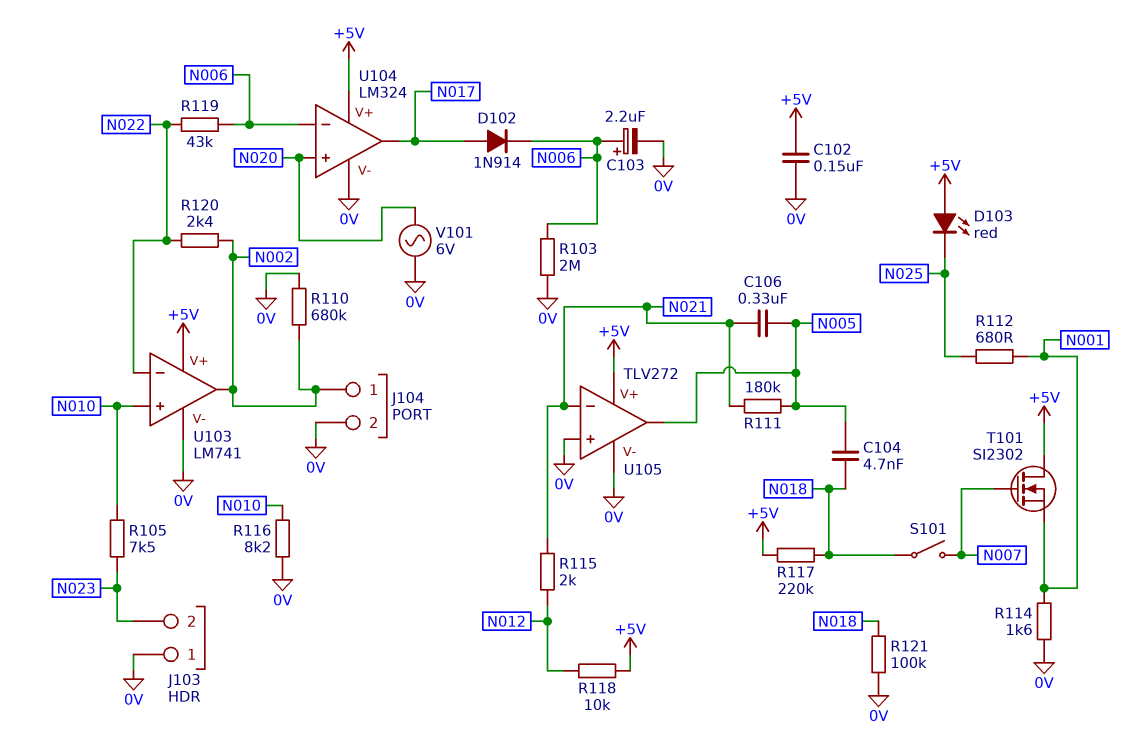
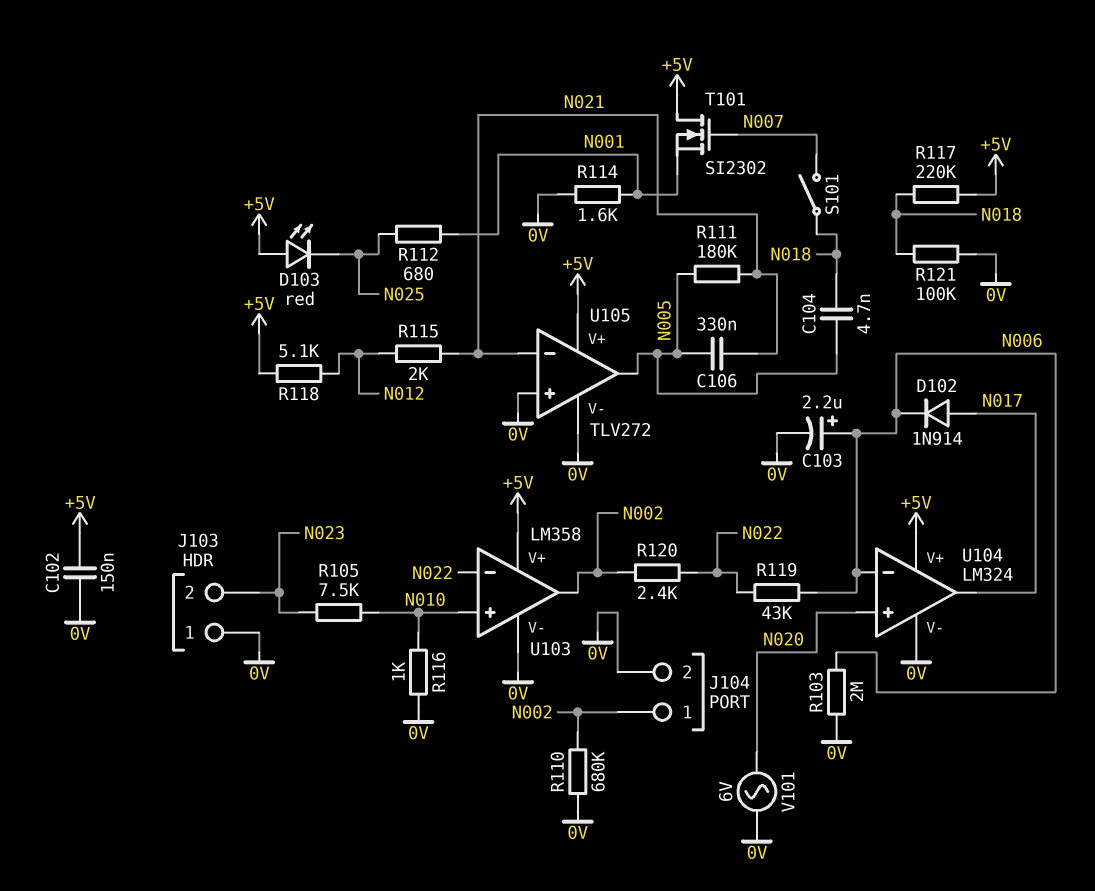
R116: 8.2k (0V, N010) -> 1k (0V, N010)
R118: 10k (+5V, N012) -> 5.1k (+5V, N012)
U103: LM741 -> LM358

